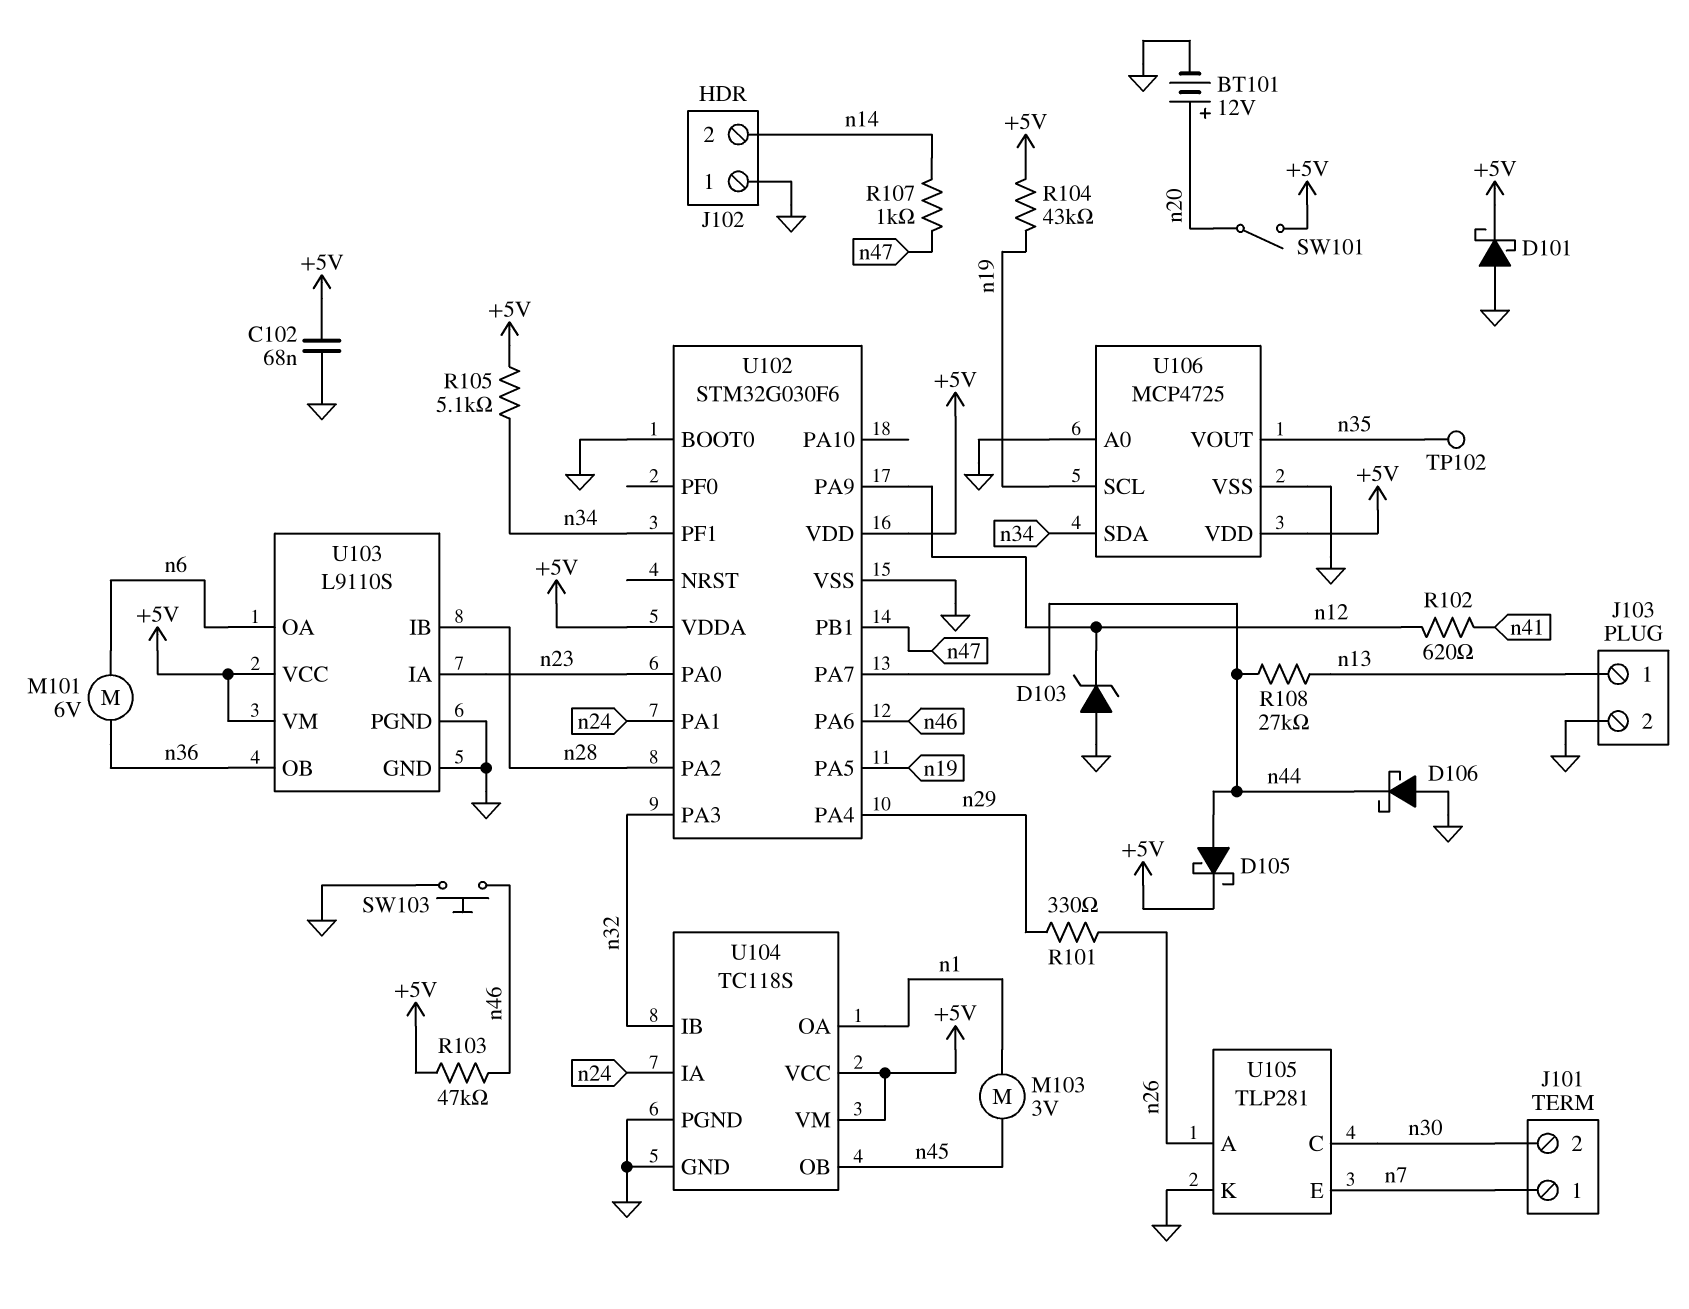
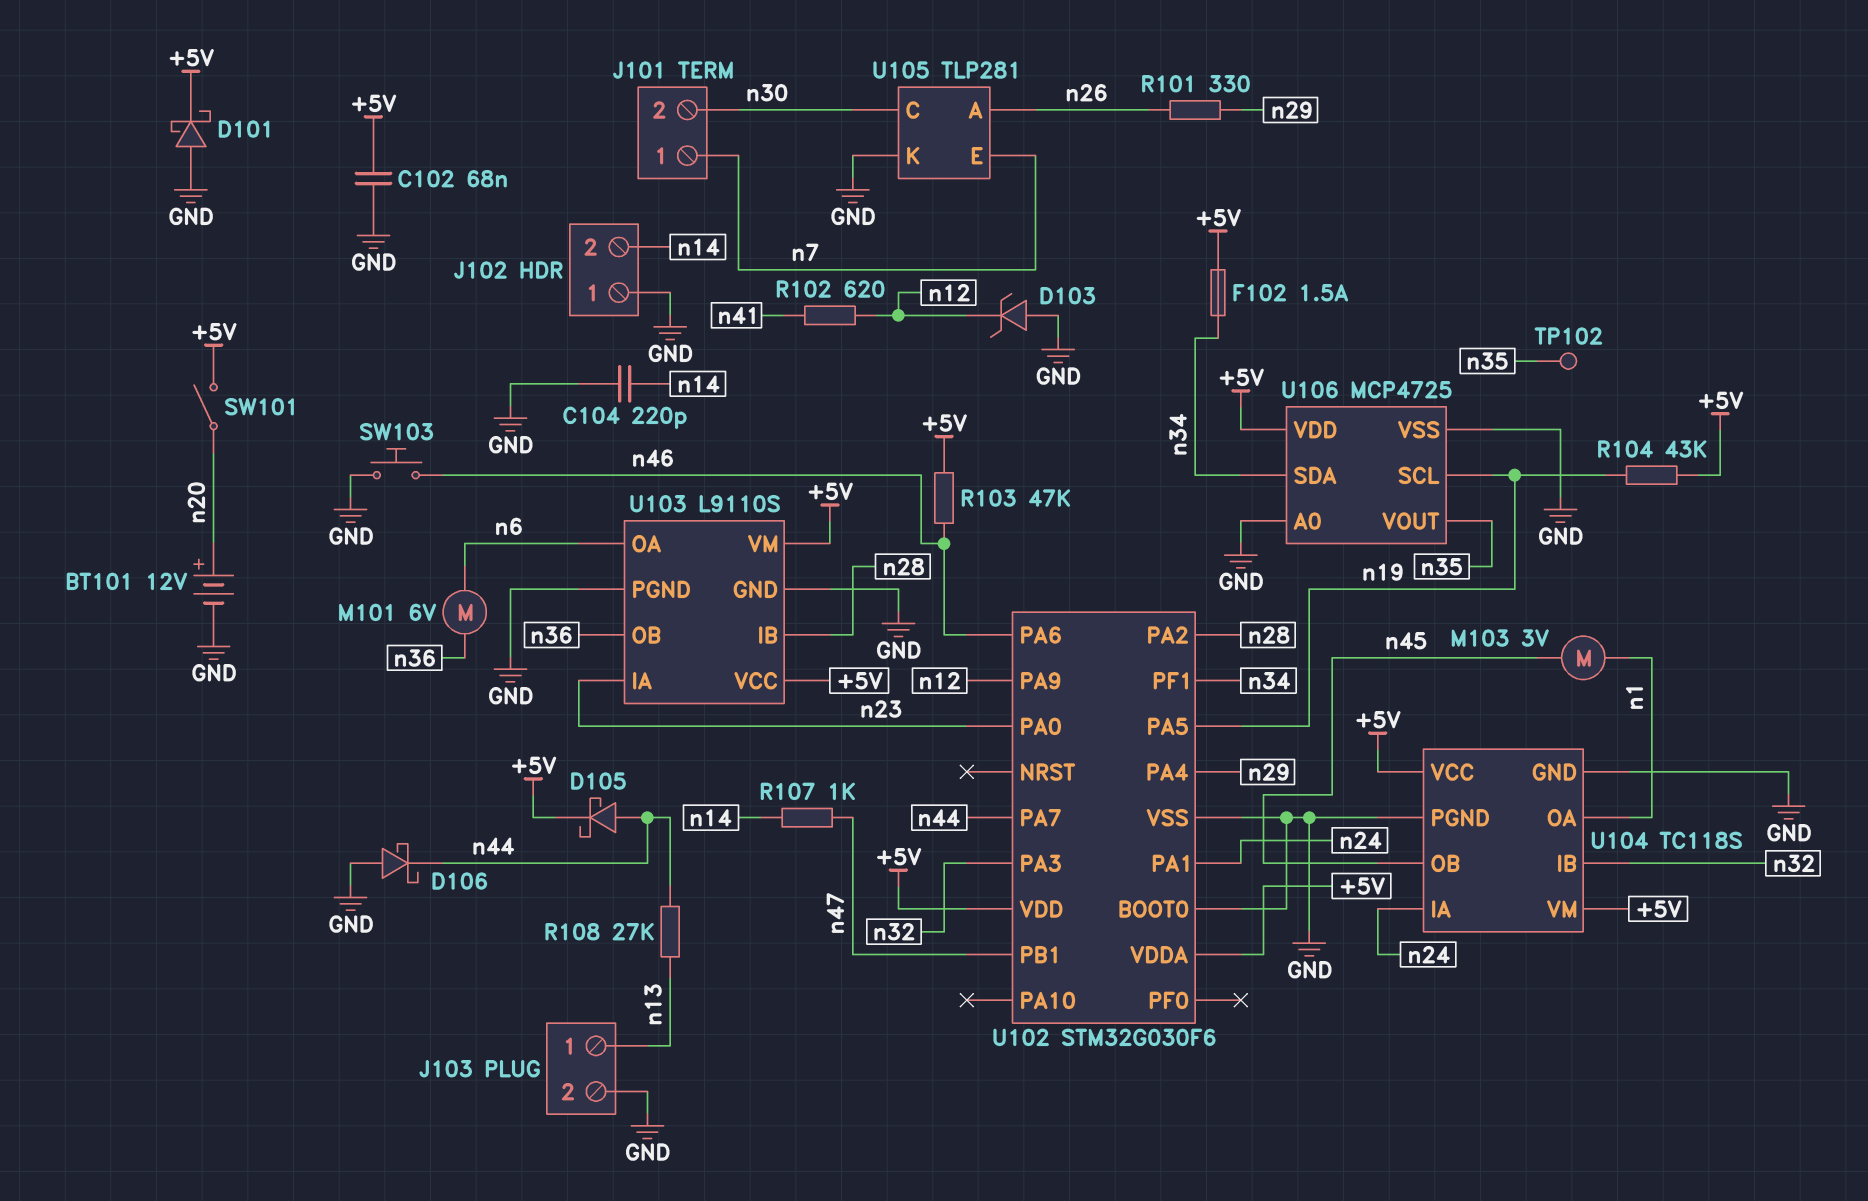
C104: none -> 220pF (GND, n14)
F102: none -> 1.5A (+5V, n34)
R105: 5.1k (+5V, n34) -> none

